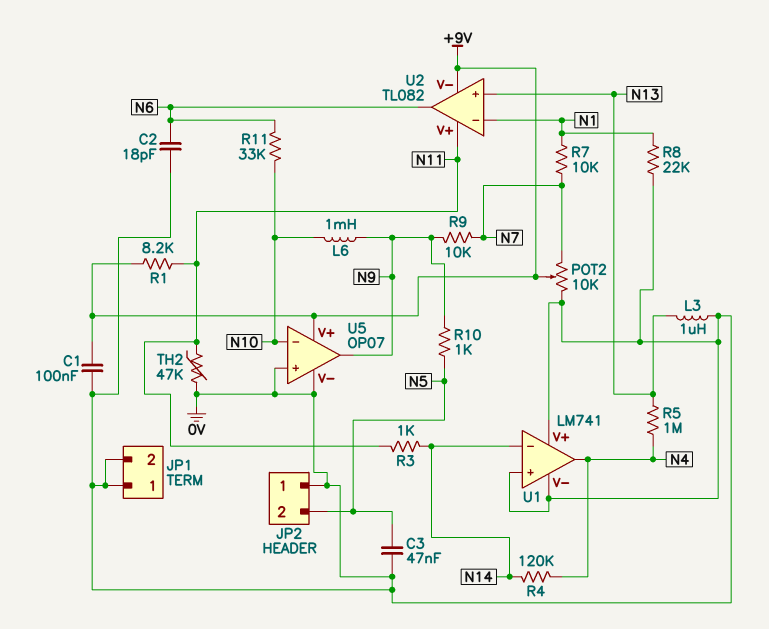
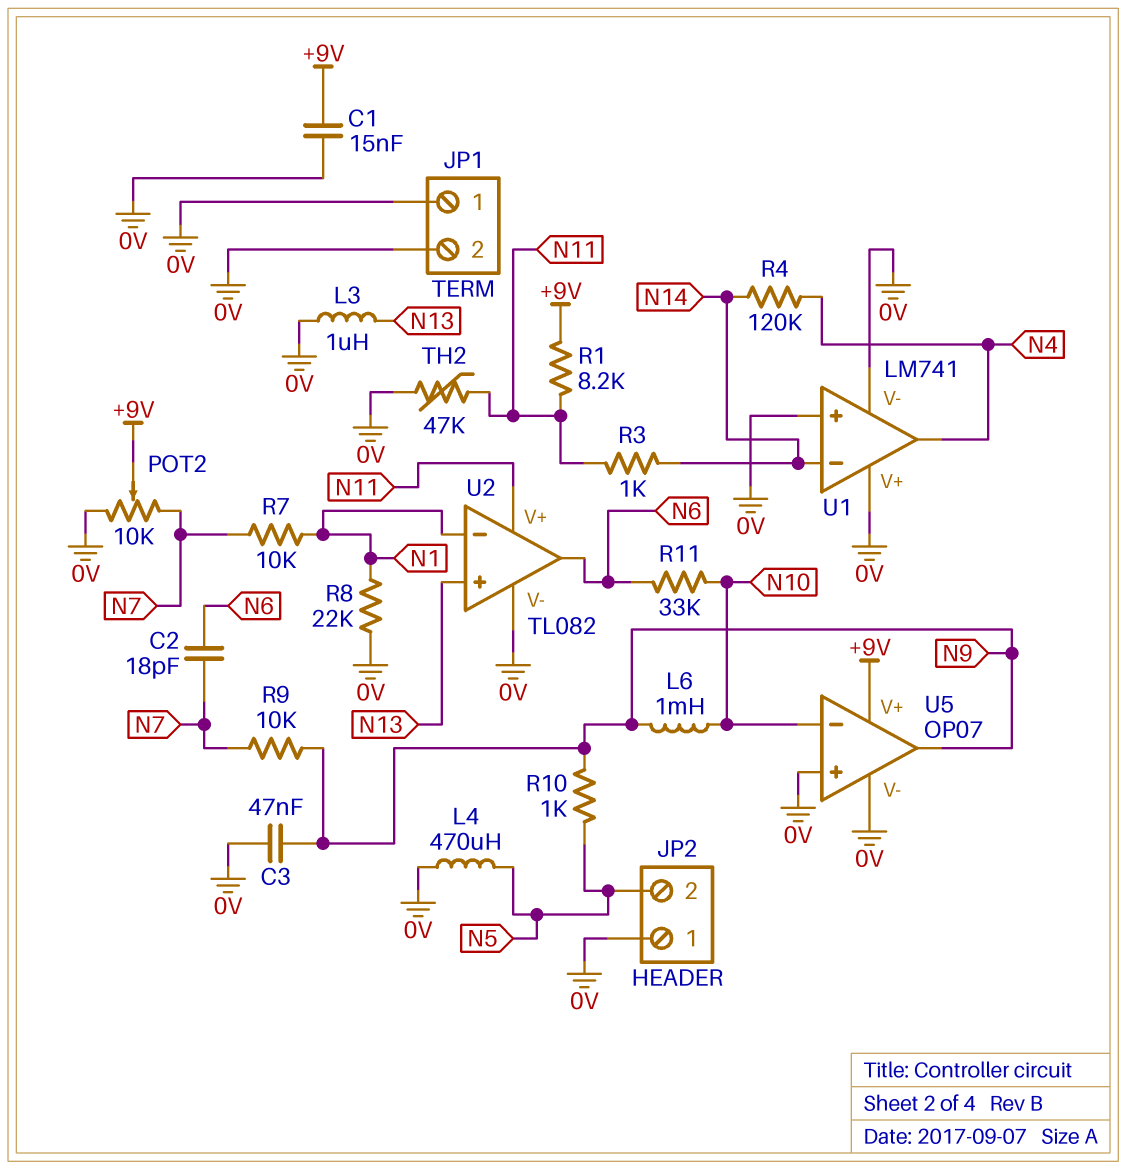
C1: 100nF (+9V, 0V) -> 15nF (+9V, 0V)
C2: 18pF (0V, N6) -> 18pF (N6, N7)
C3: 47nF (0V, N5) -> 47nF (0V, N9)
L4: none -> 470uH (0V, N5)
R5: 1M (N4, N13) -> none
U2 pin V-: +9V -> 0V

